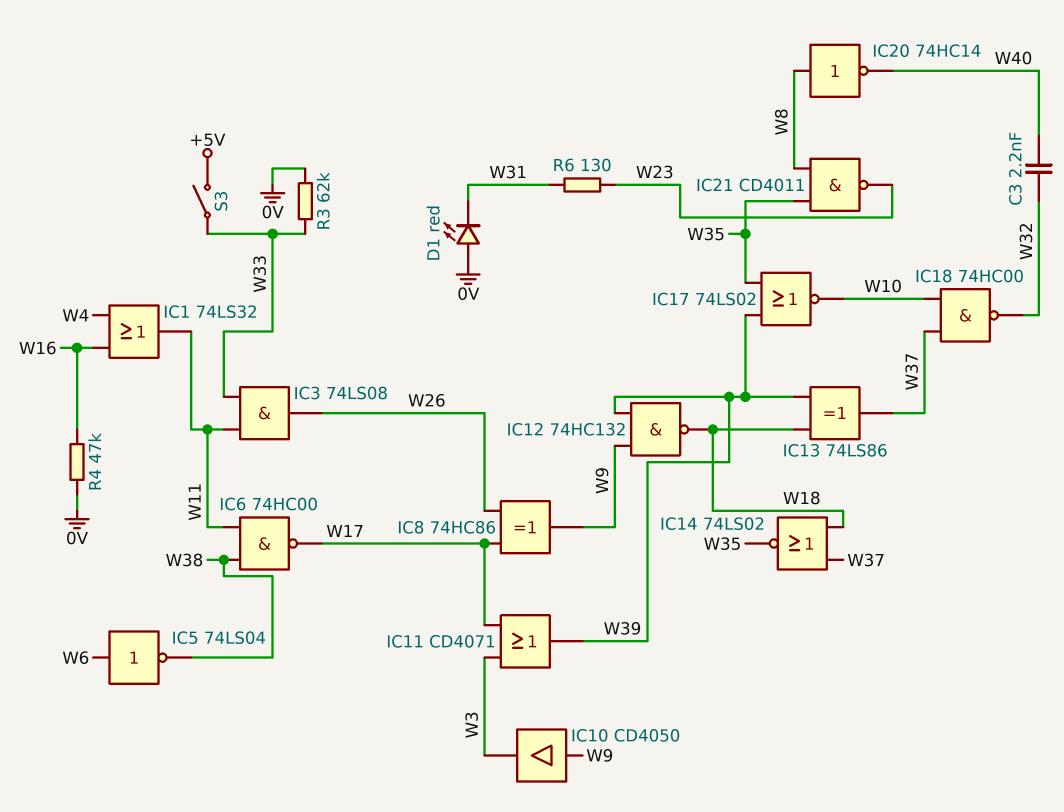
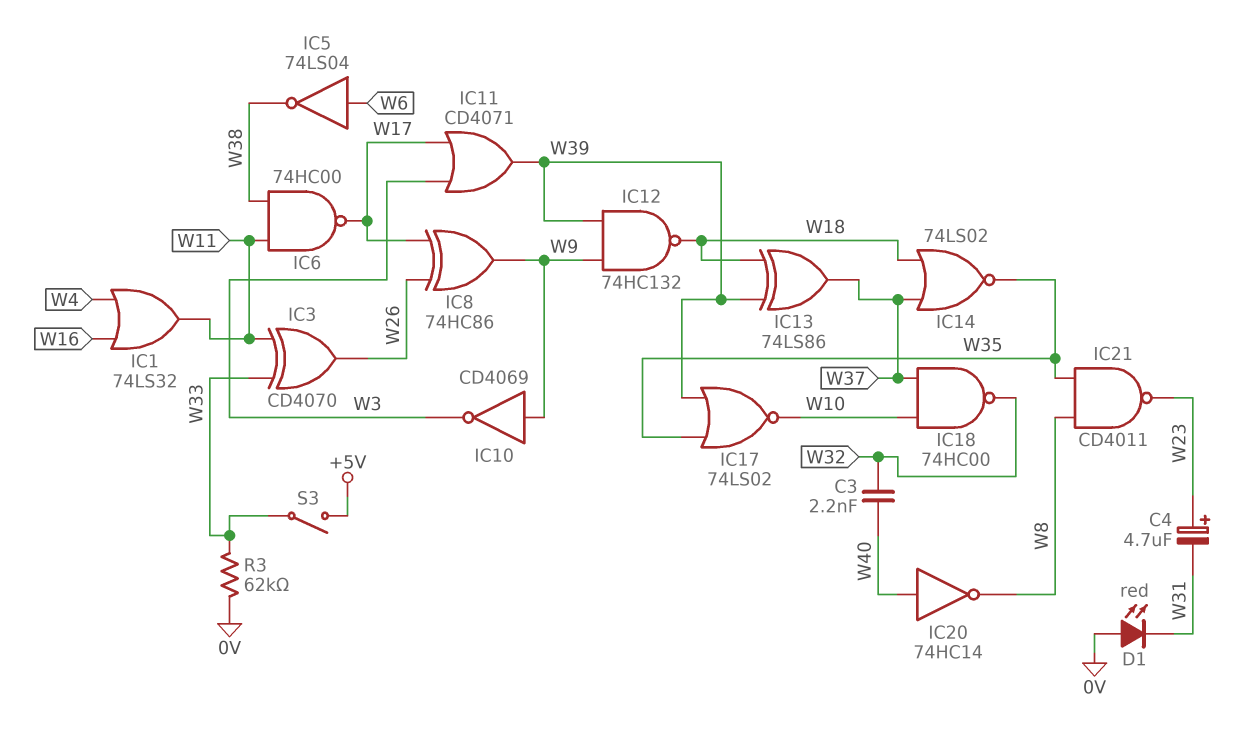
C4: none -> 4.7uF (plus W23, minus W31)
IC3: AND 74LS08 (in W11, in W33, out W26) -> XOR CD4070 (in W11, in W33, out W26)
IC10: buffer CD4050 (in W9, out W3) -> NOT CD4069 (in W9, out W3)
IC20: NOT 74HC14 (in W8, out W40) -> NOT 74HC14 (in W40, out W8)
R4: 47k (0V, W16) -> none
R6: 130 (W23, W31) -> none

